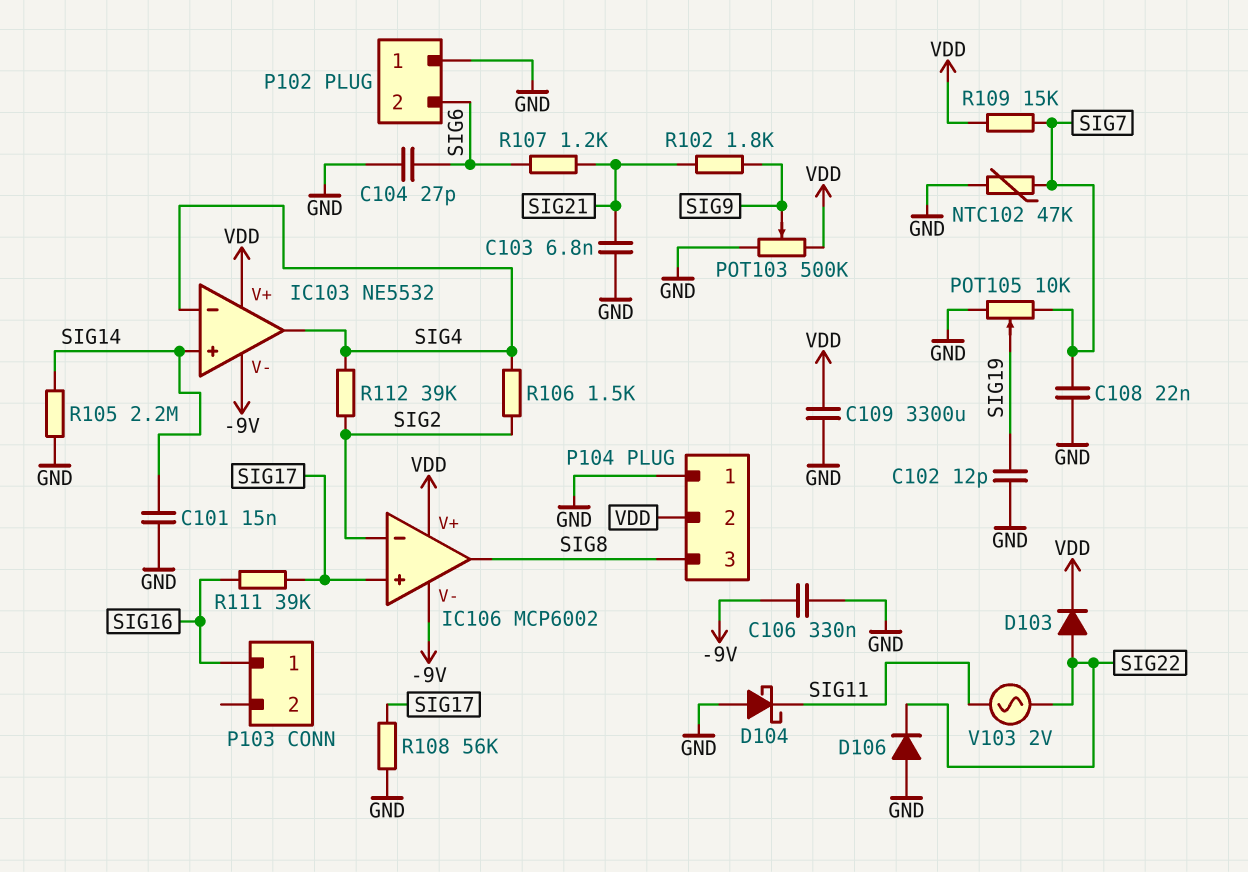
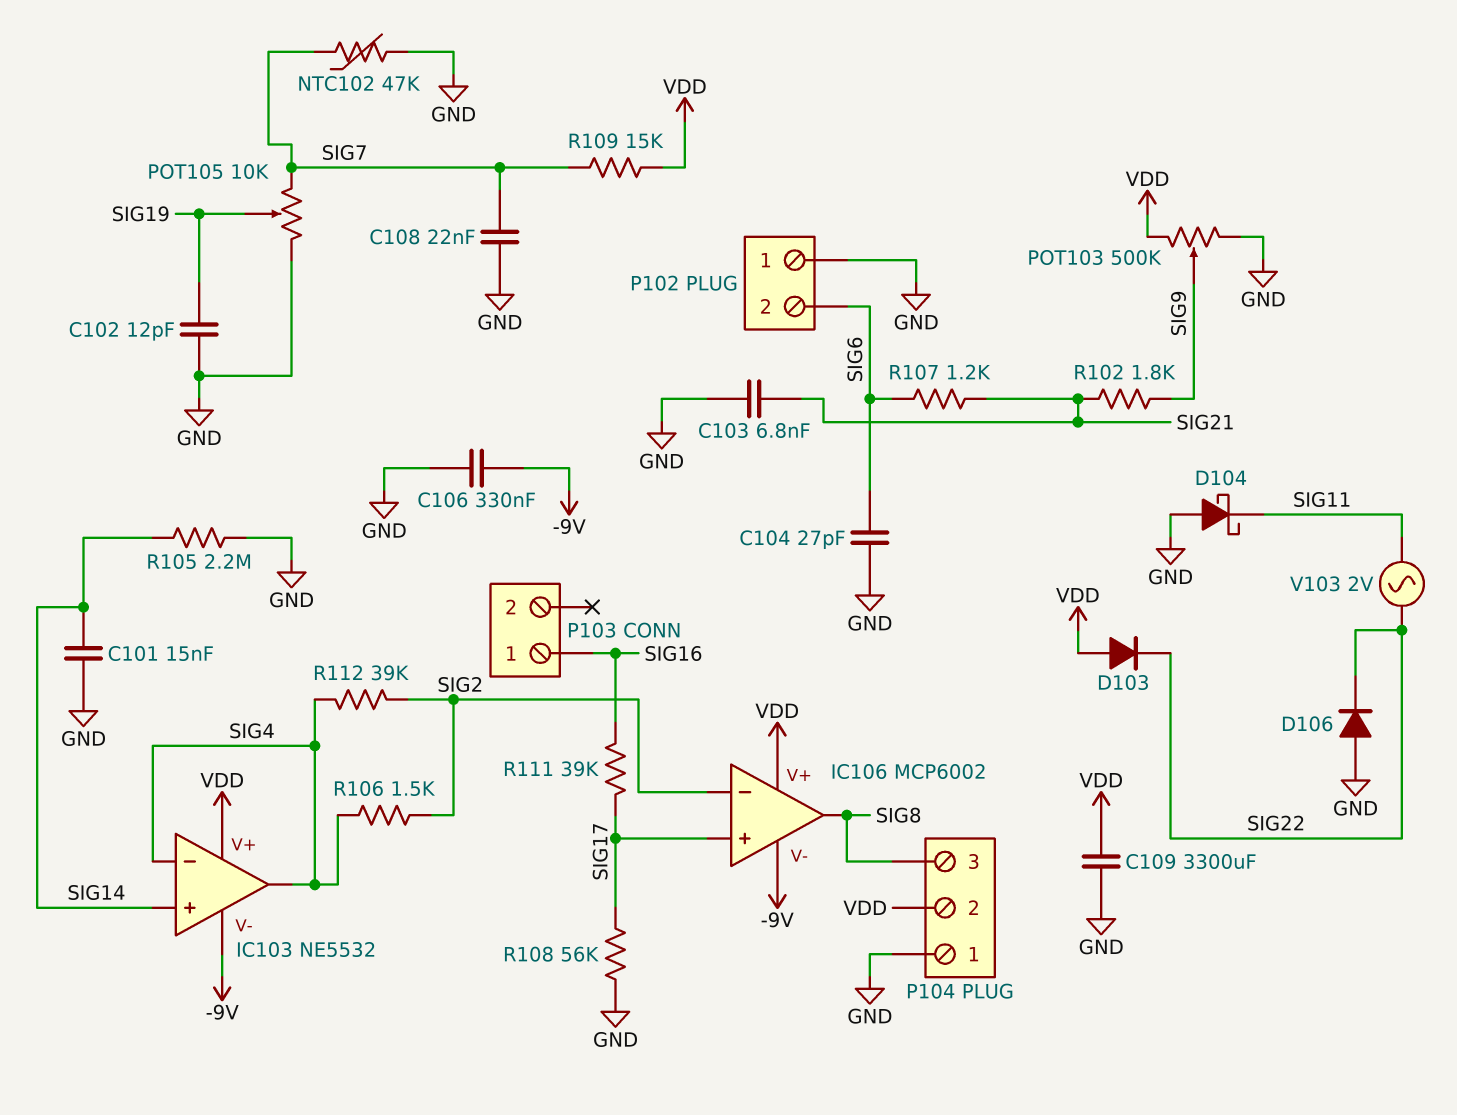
D103: diode (A SIG22, K VDD) -> diode (A VDD, K SIG22)

